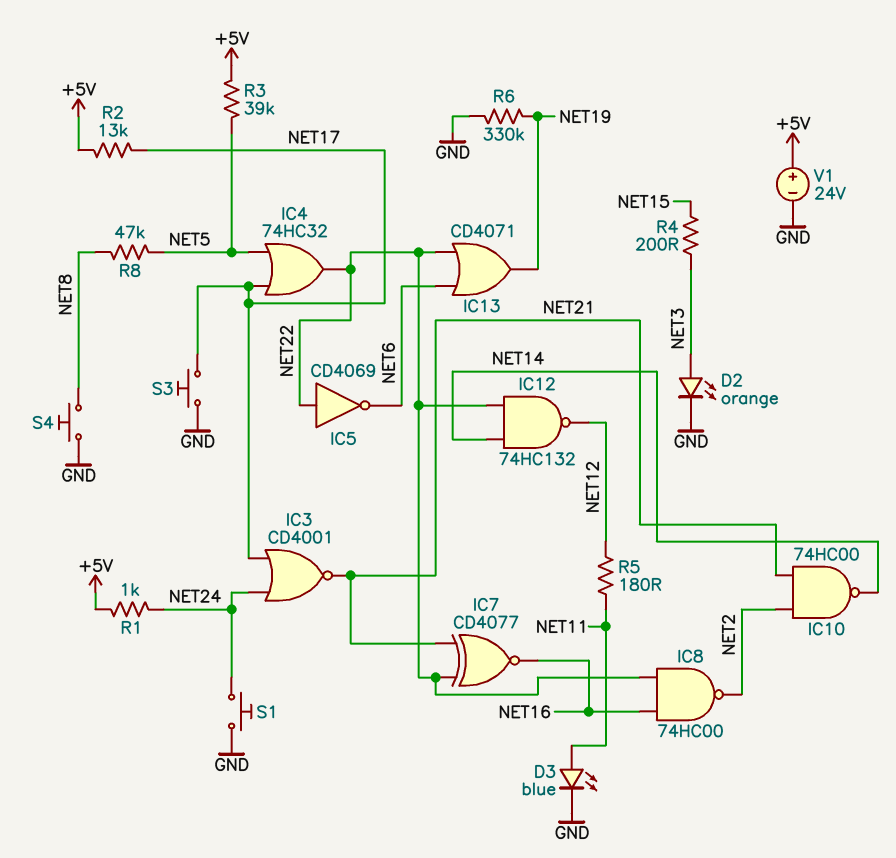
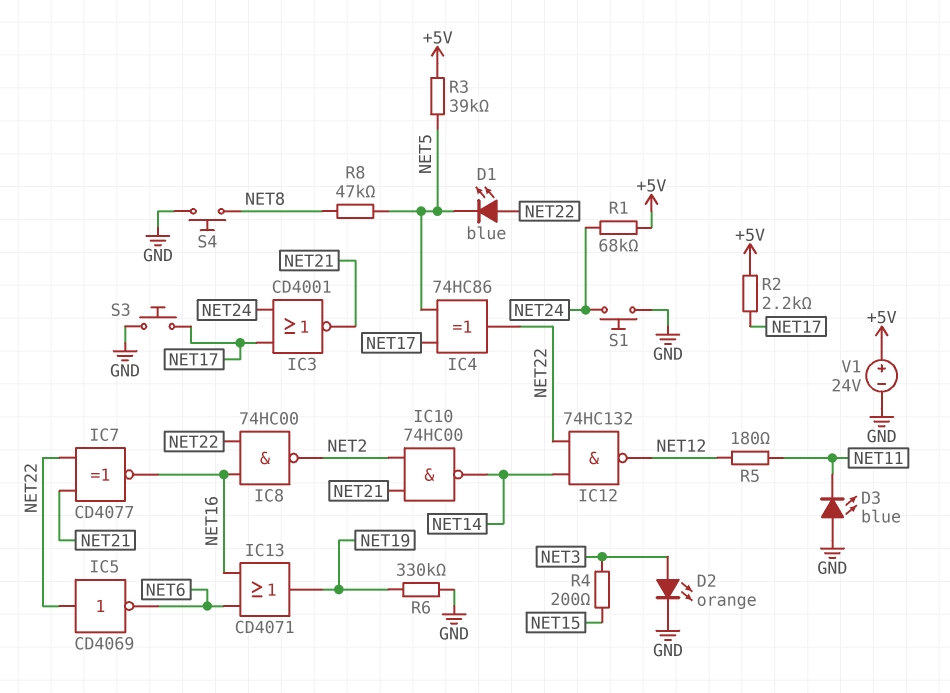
D1: none -> LED blue (A NET22, K NET5)
D3: LED blue (A NET11, K GND) -> LED blue (A GND, K NET11)
IC4: OR 74HC32 (in NET5, in NET17, out NET22) -> XOR 74HC86 (in NET5, in NET17, out NET22)
IC13: OR CD4071 (in NET6, in NET22, out NET19) -> OR CD4071 (in NET6, in NET16, out NET19)
R1: 1k (+5V, NET24) -> 68k (+5V, NET24)
R2: 13k (+5V, NET17) -> 2.2k (+5V, NET17)

